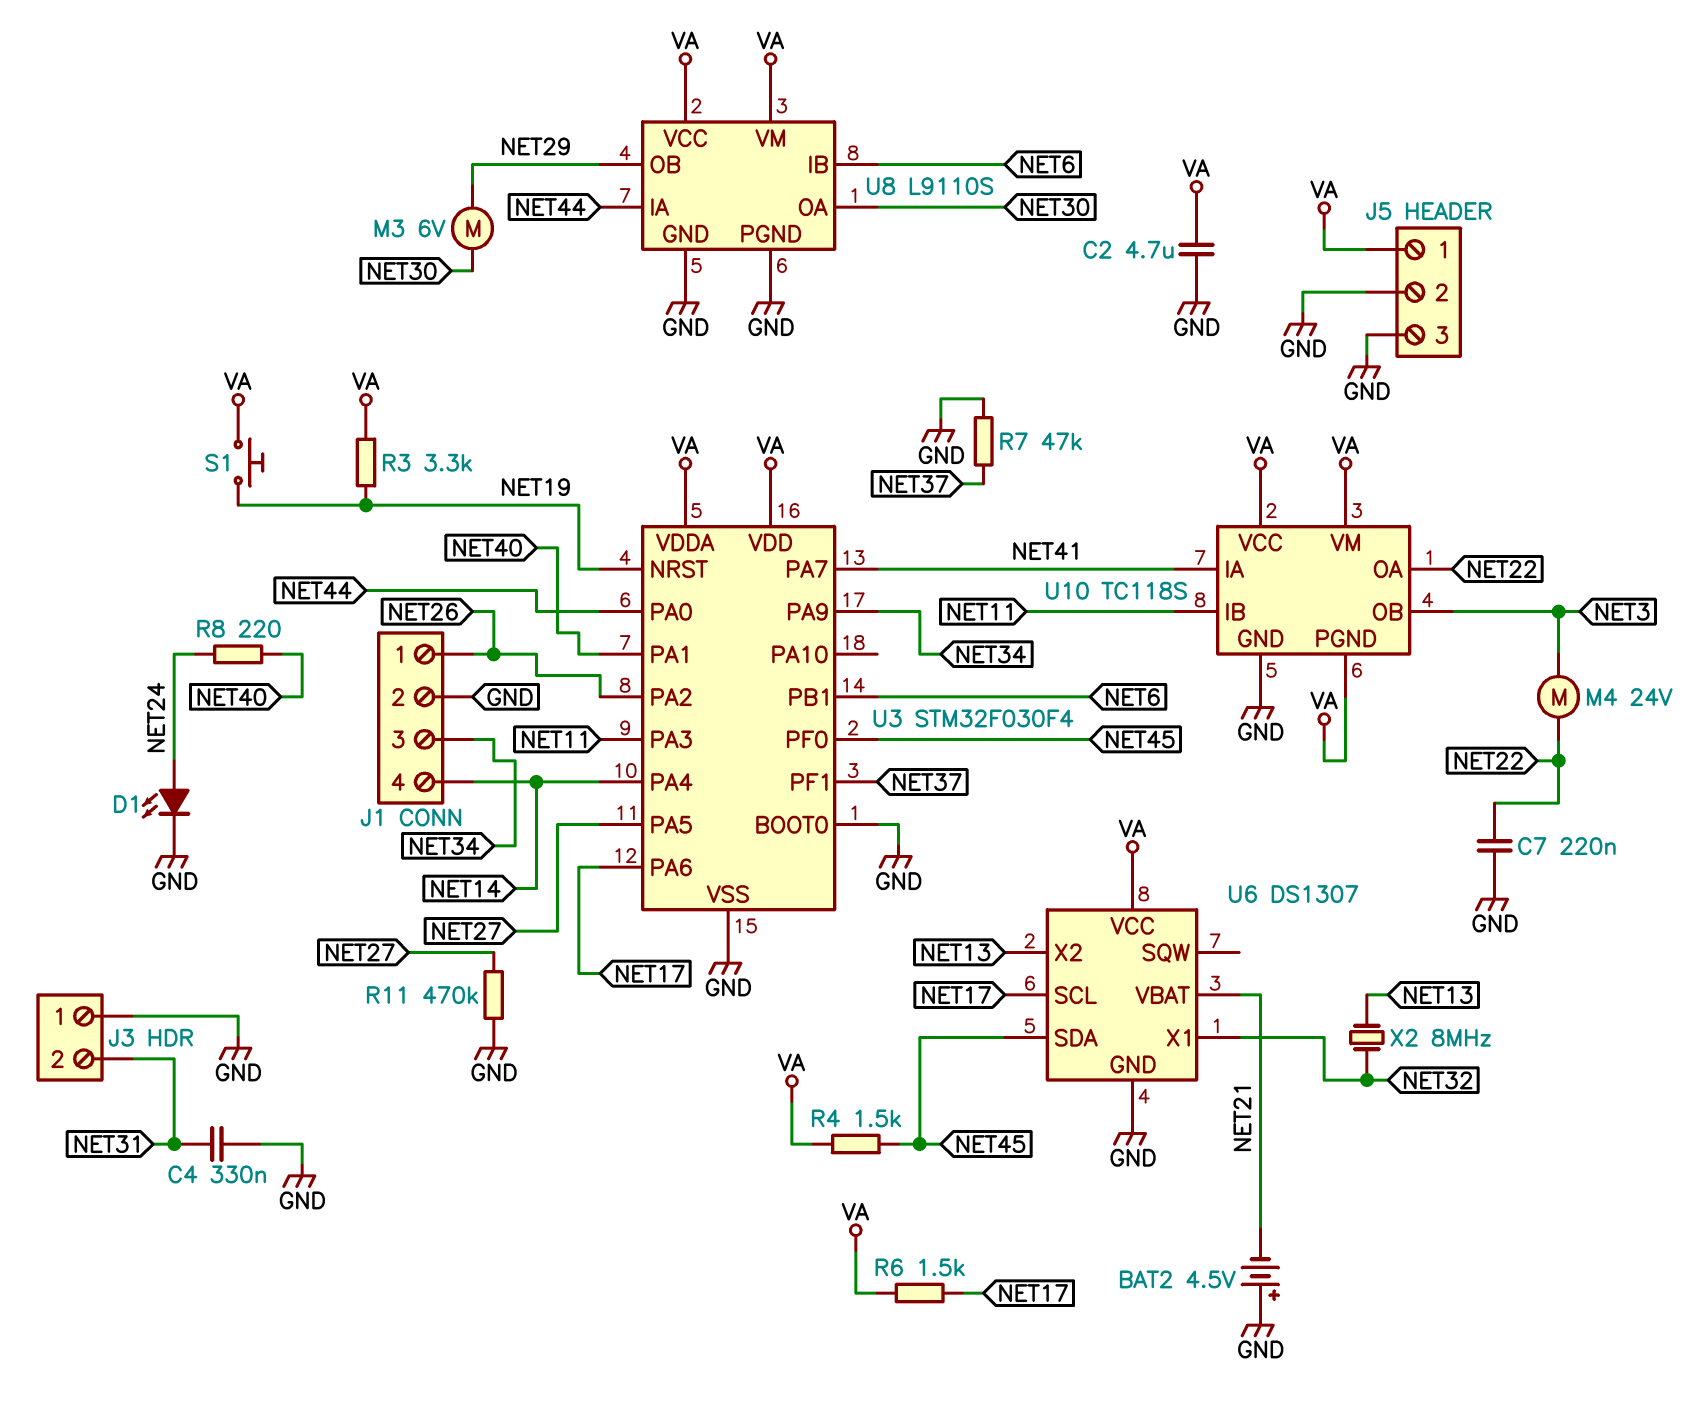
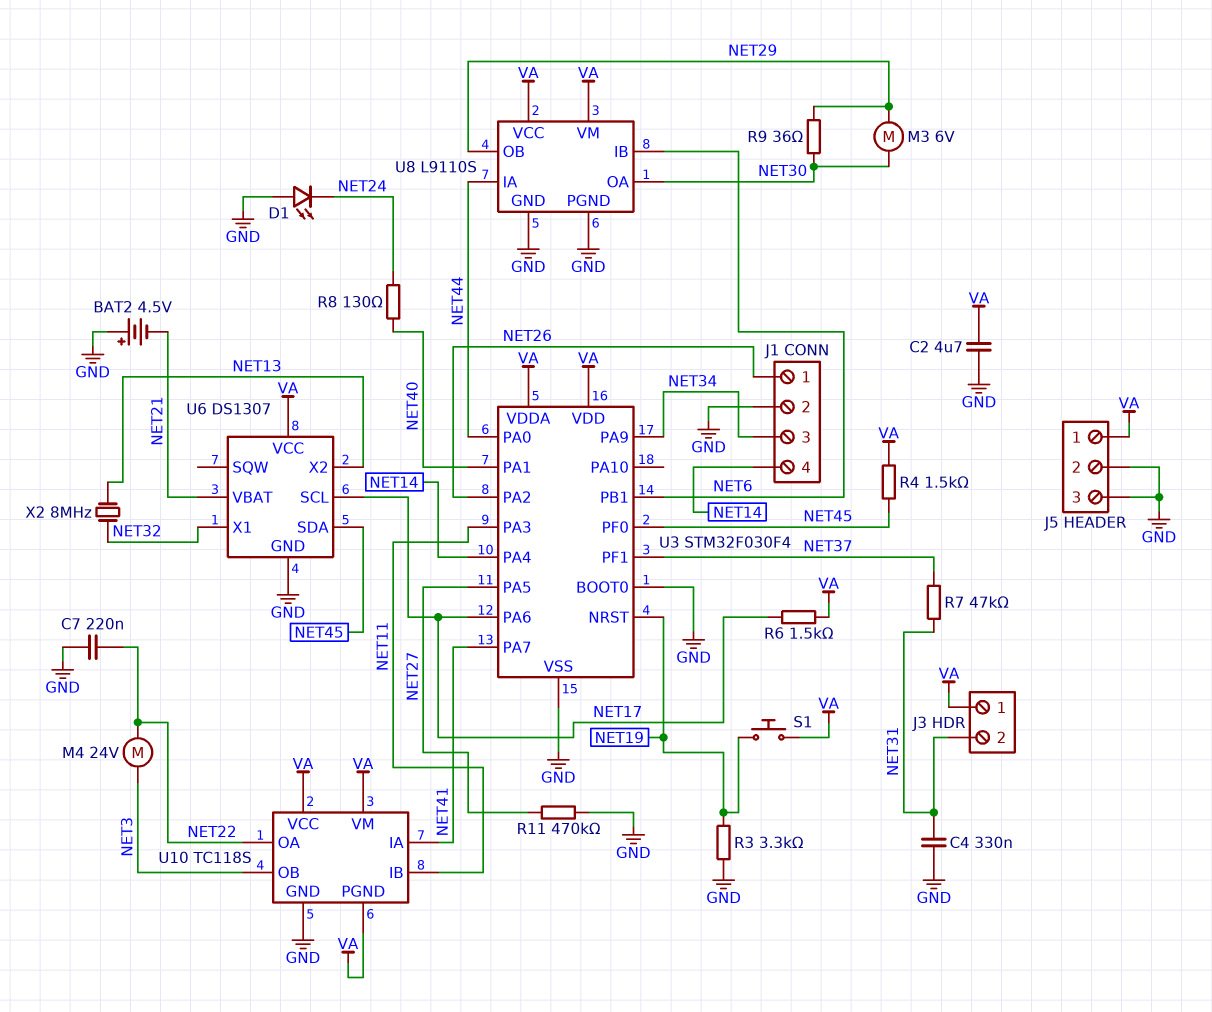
D1: LED (A NET24, K GND) -> LED (A GND, K NET24)
J3 pin 1: GND -> VA
R3: 3.3k (NET19, VA) -> 3.3k (GND, NET19)
R7: 47k (GND, NET37) -> 47k (NET31, NET37)
R8: 220 (NET24, NET40) -> 130 (NET24, NET40)
R9: none -> 36 (NET29, NET30)

